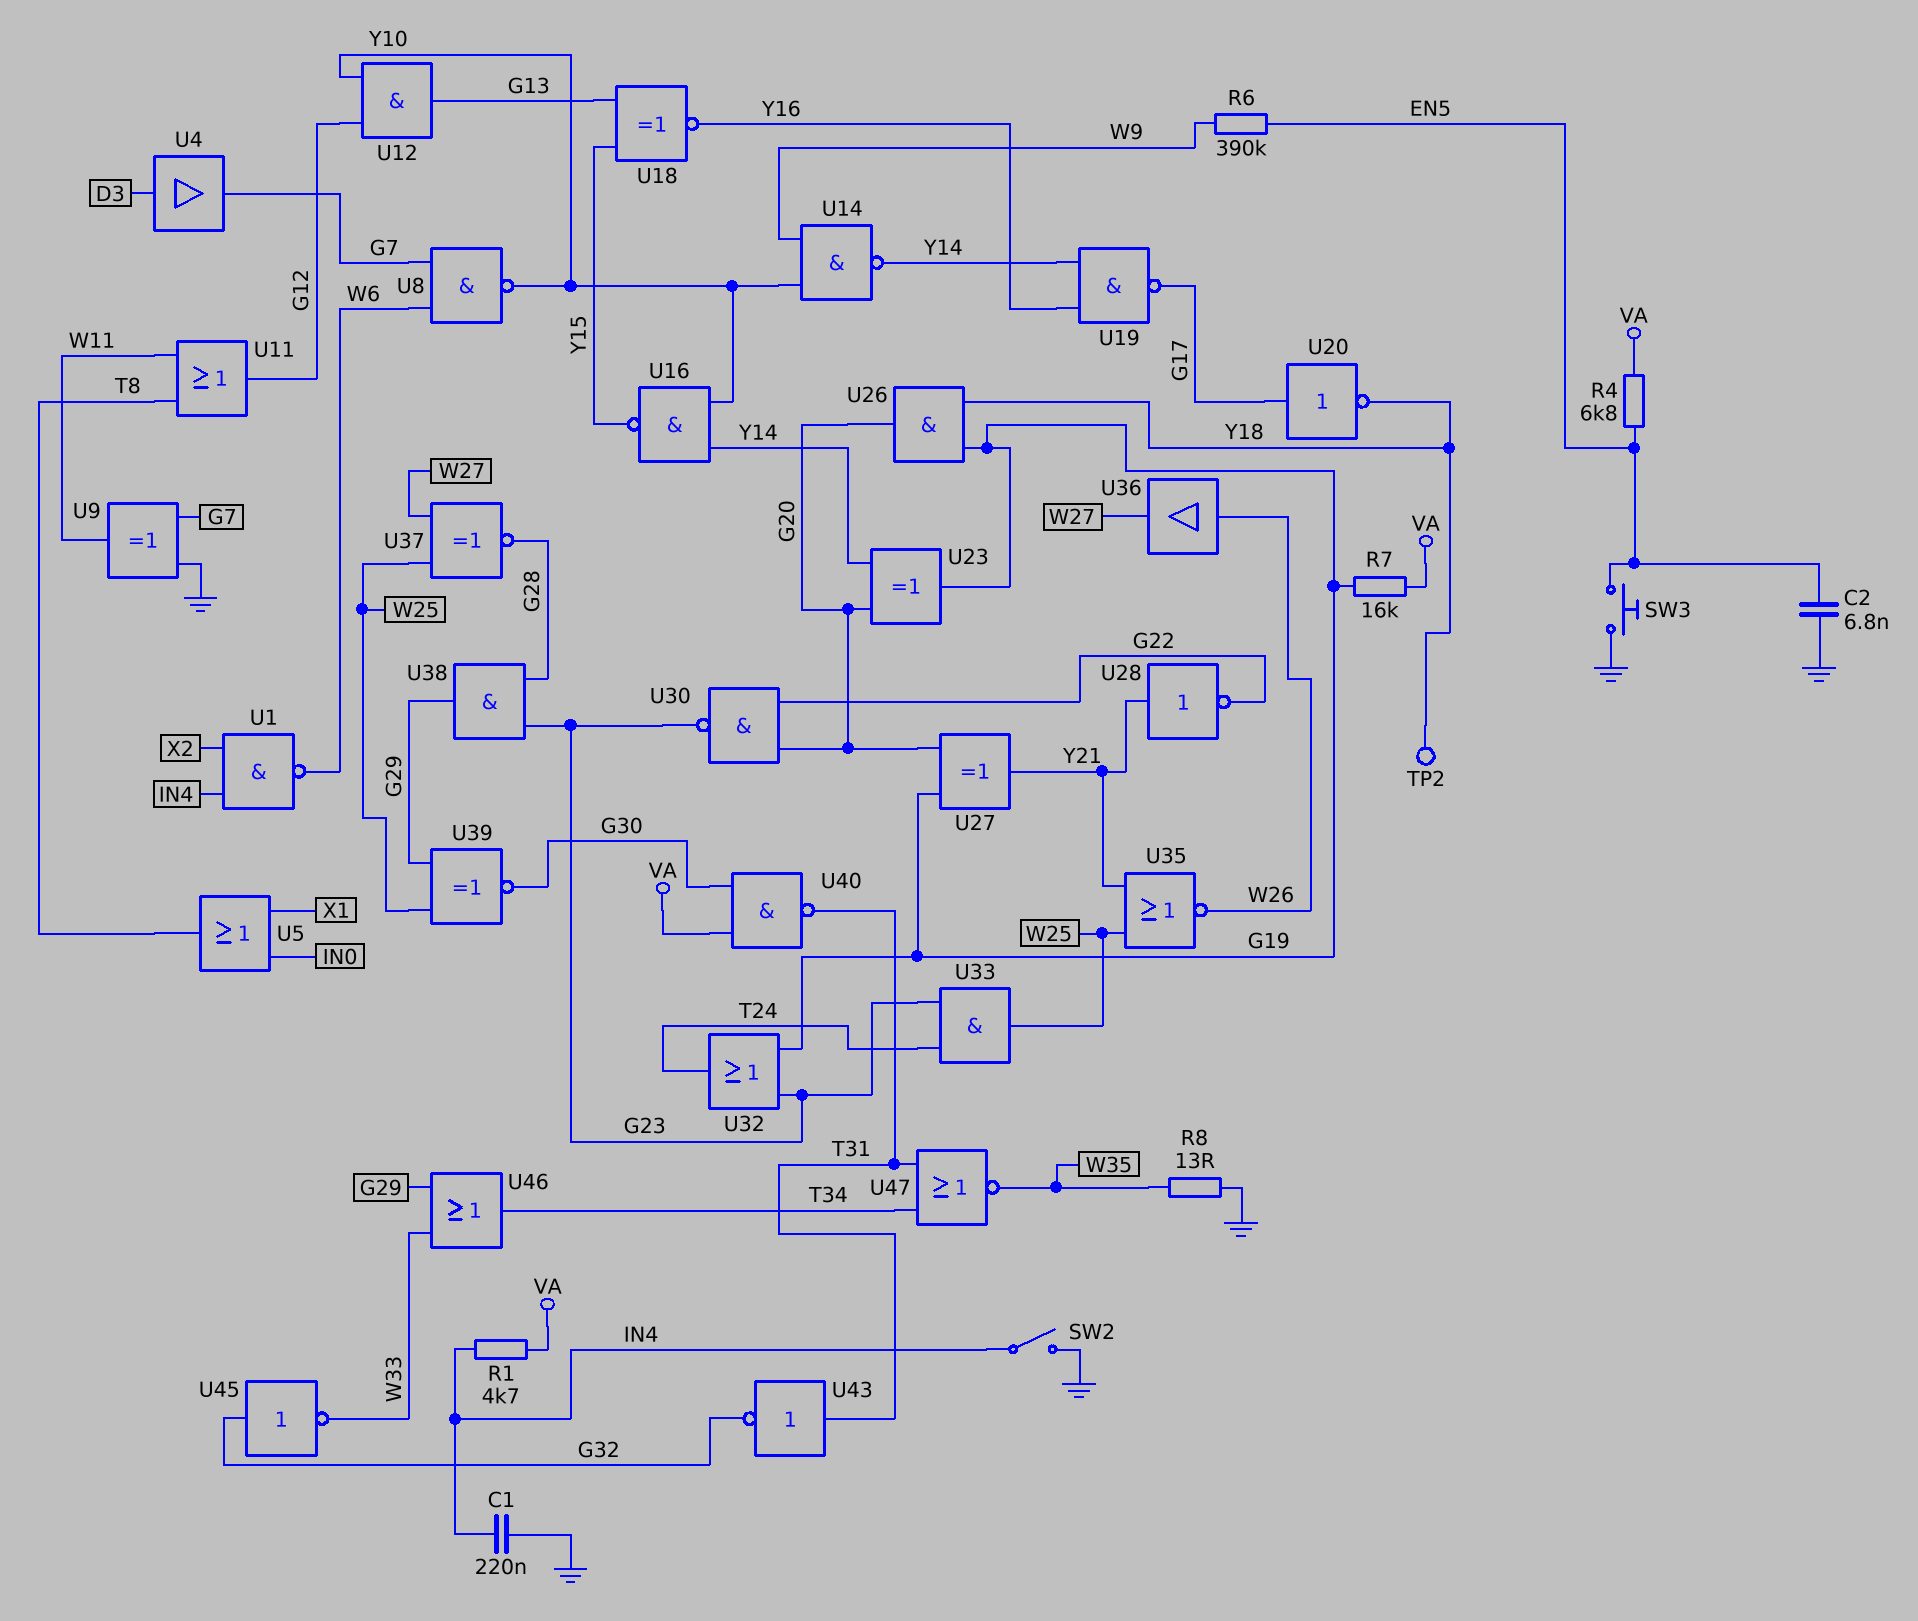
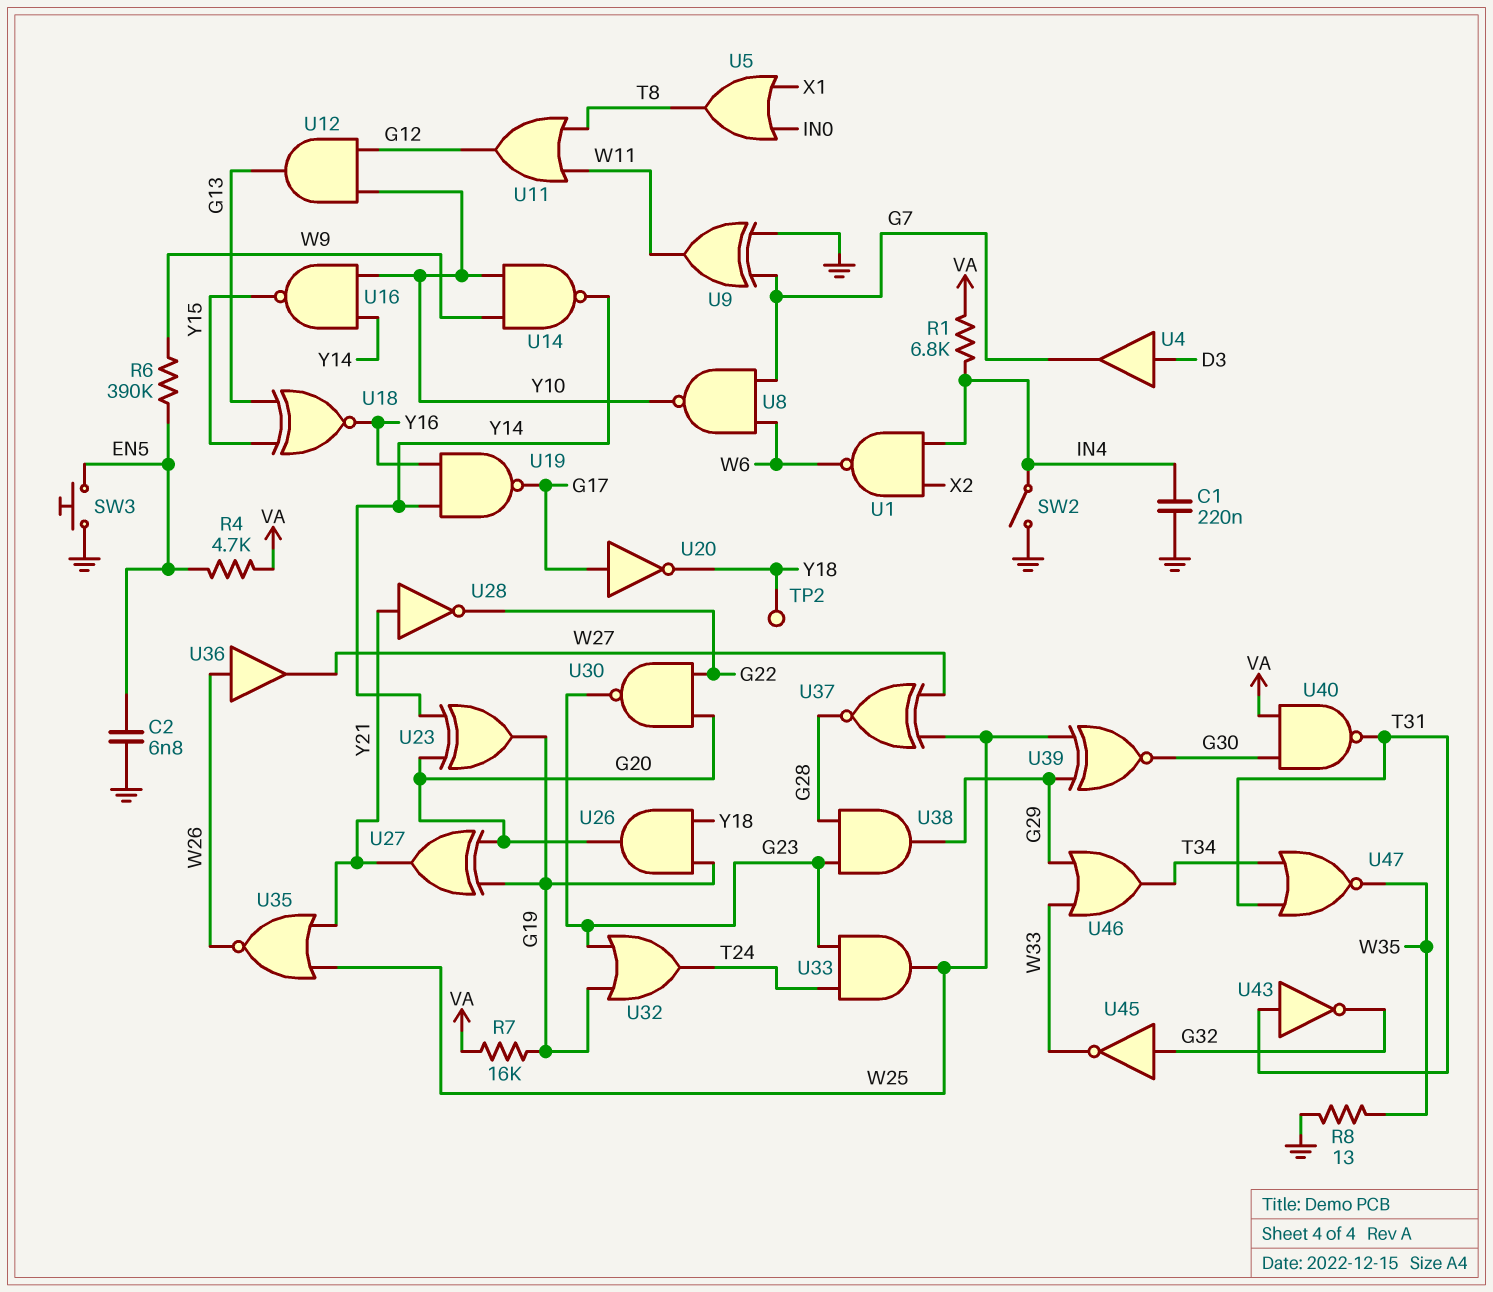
R1: 4.7k (IN4, VA) -> 6.8k (IN4, VA)
R4: 6.8k (EN5, VA) -> 4.7k (EN5, VA)

